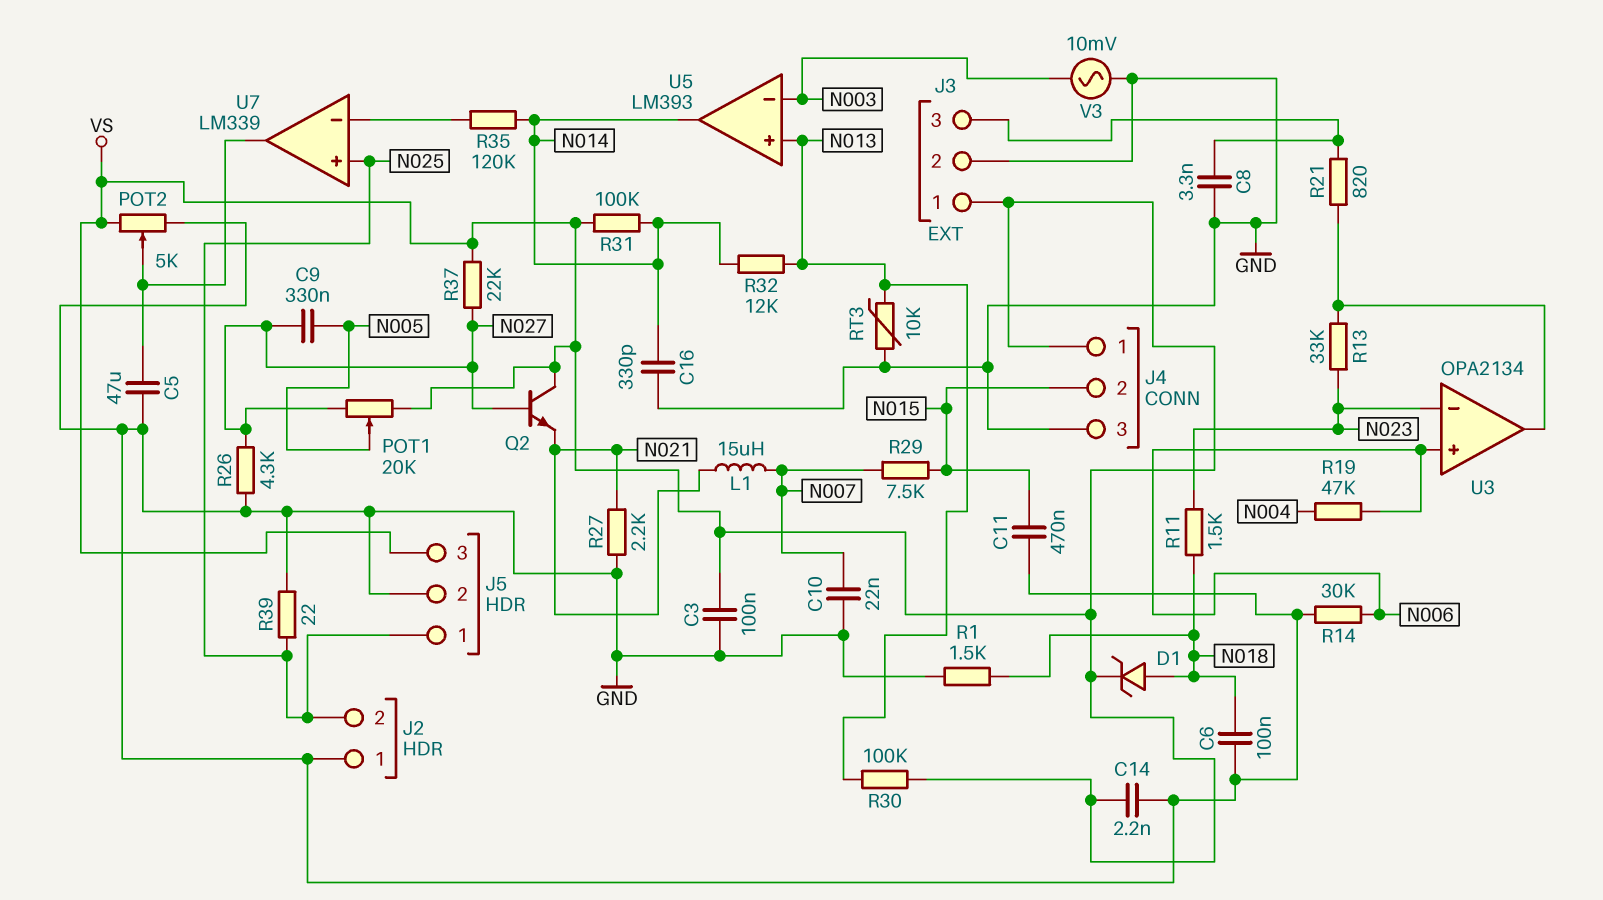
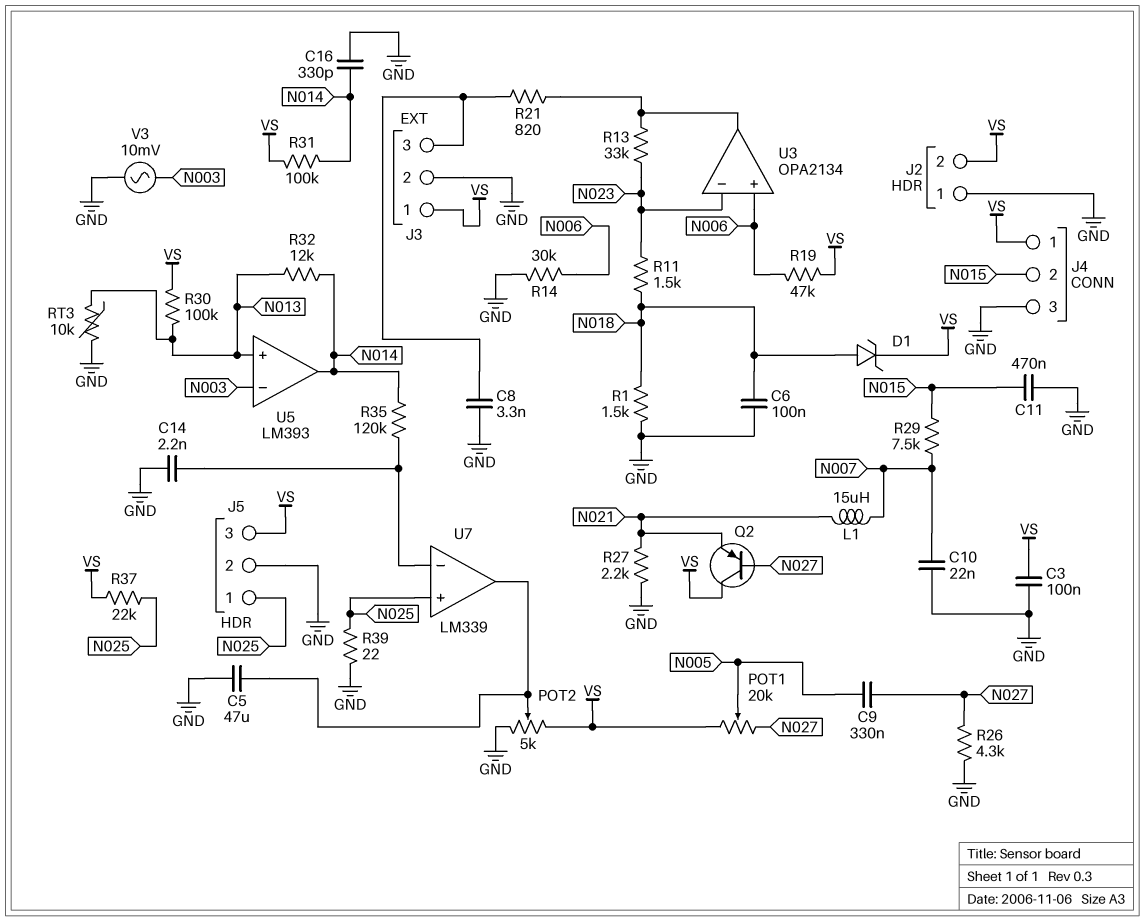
C14: 2.2nF (GND, VS) -> 2.2nF (GND, U7/in-)
J2 pin 2: N025 -> VS
Q2: NPN (B N027, C VS, E N021) -> PNP (B N027, C VS, E N021)
R19: 47k (N004, N006) -> 47k (N006, VS)
R37: 22k (N027, VS) -> 22k (N025, VS)

